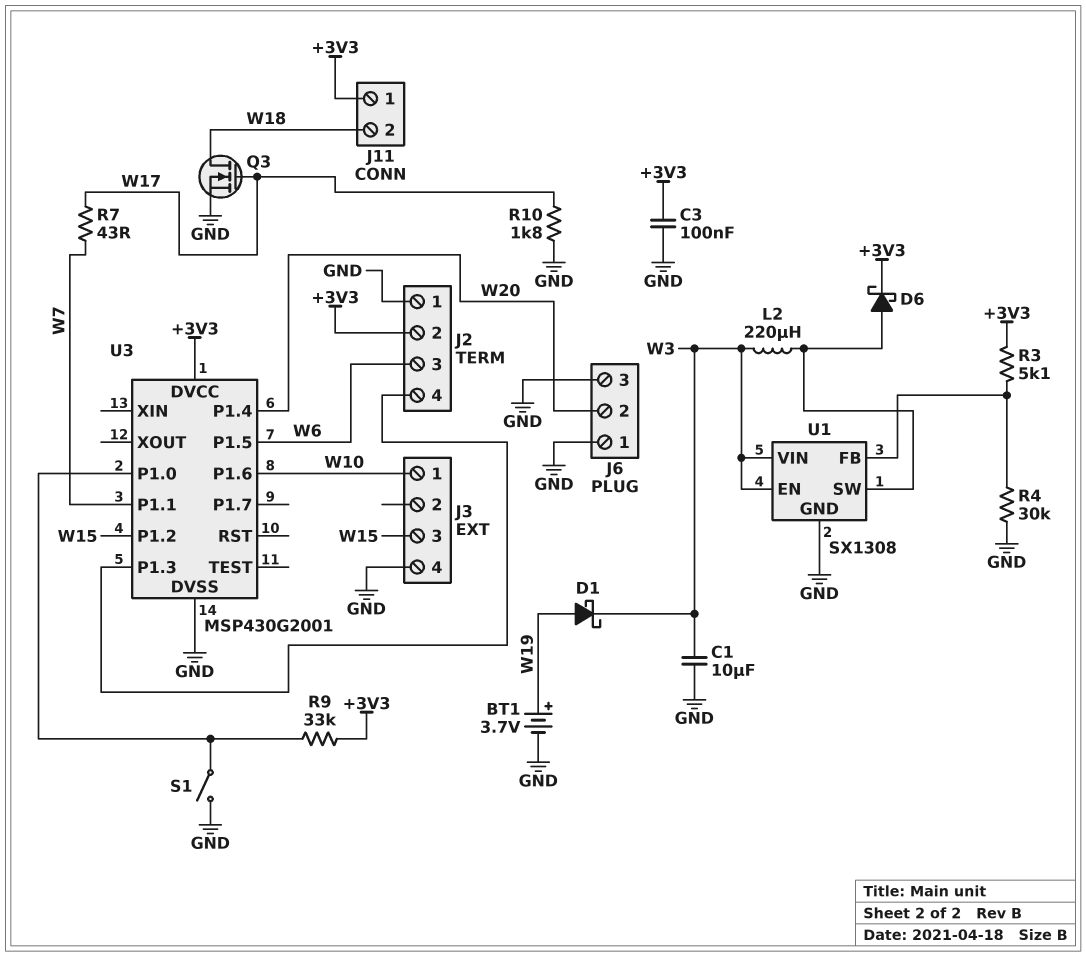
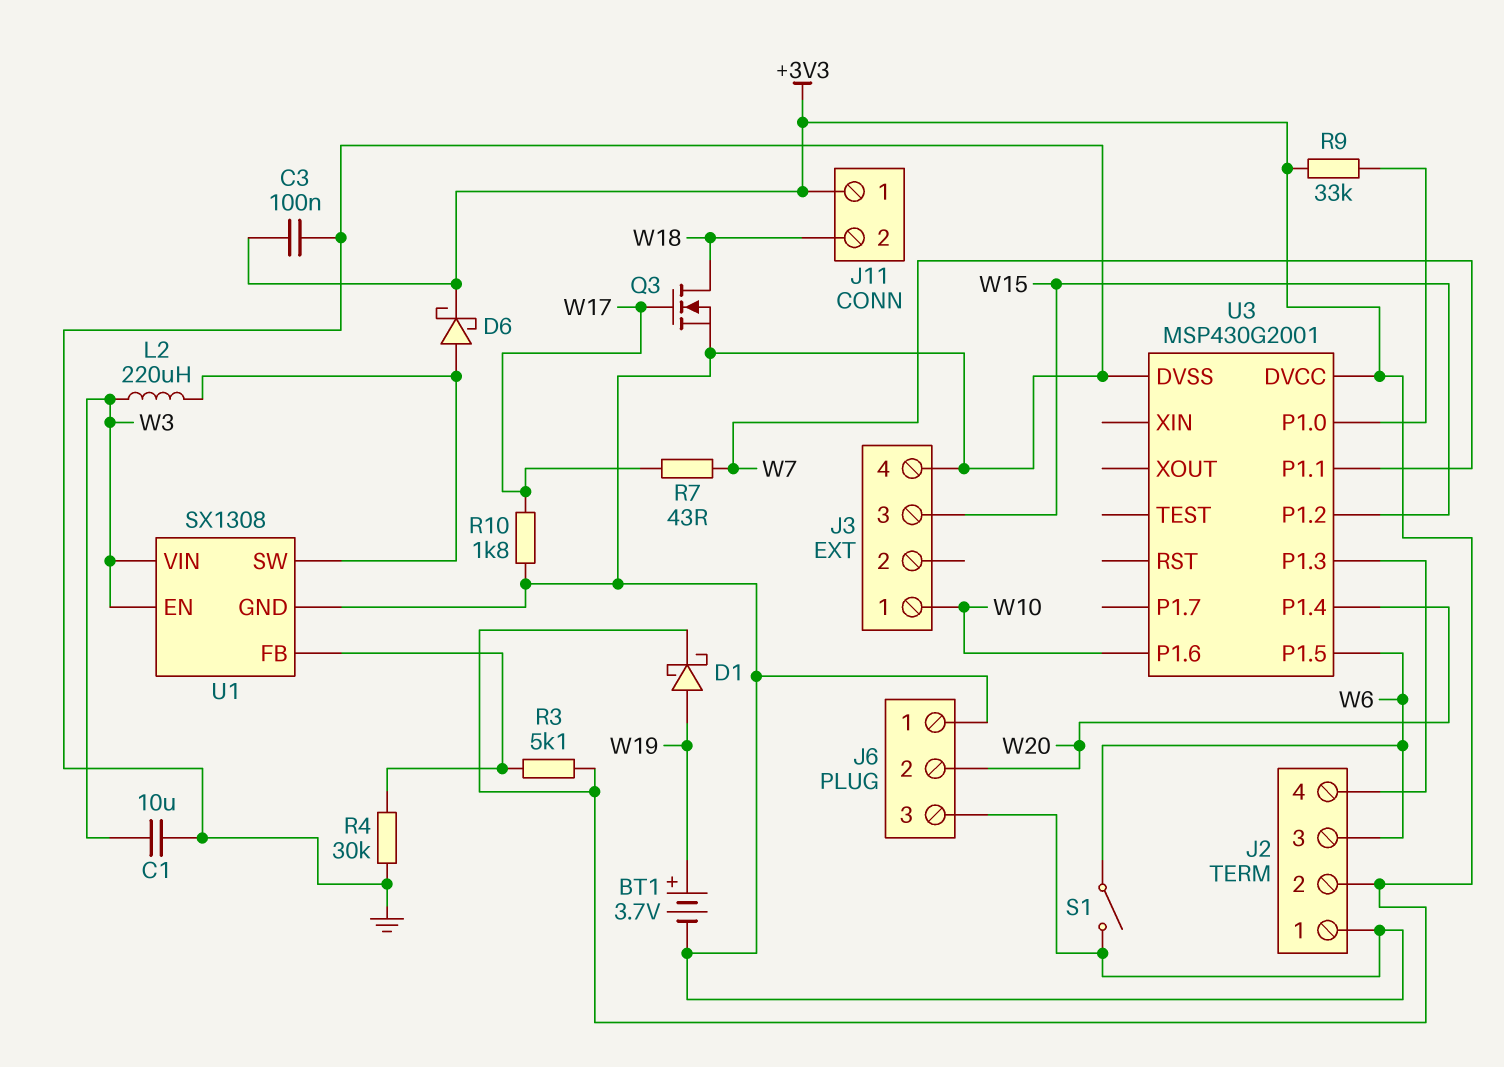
D1: schottky (A W19, K W3) -> schottky (A W19, K +3V3)
S1: switch (GND, U3/P1.0) -> switch (GND, W6)

